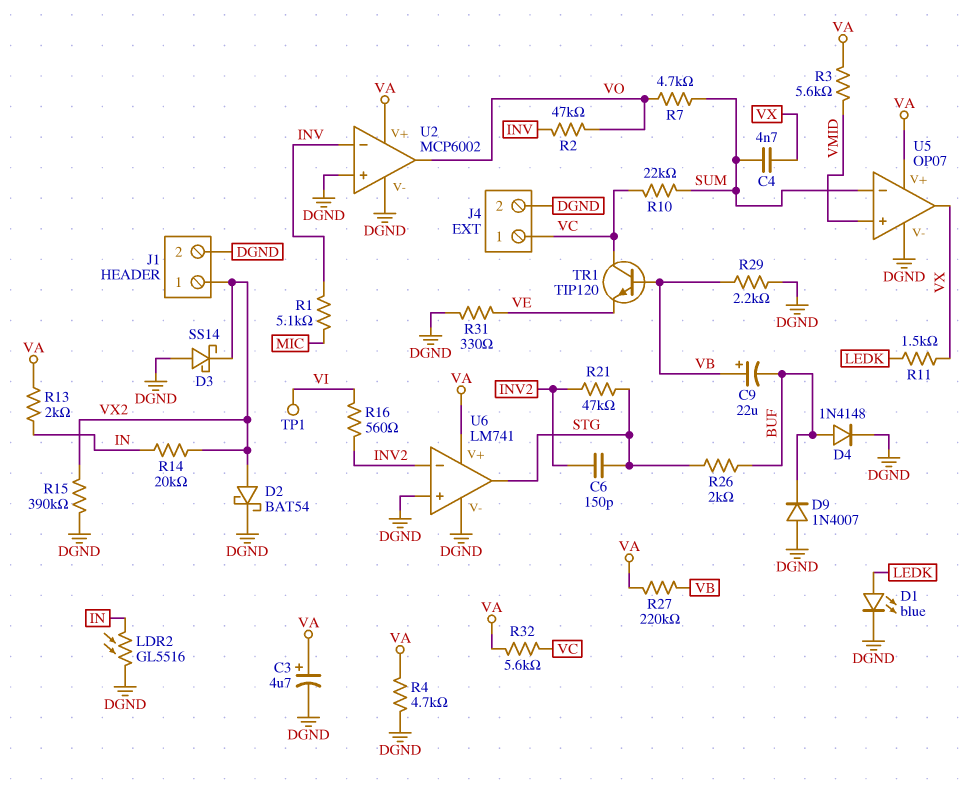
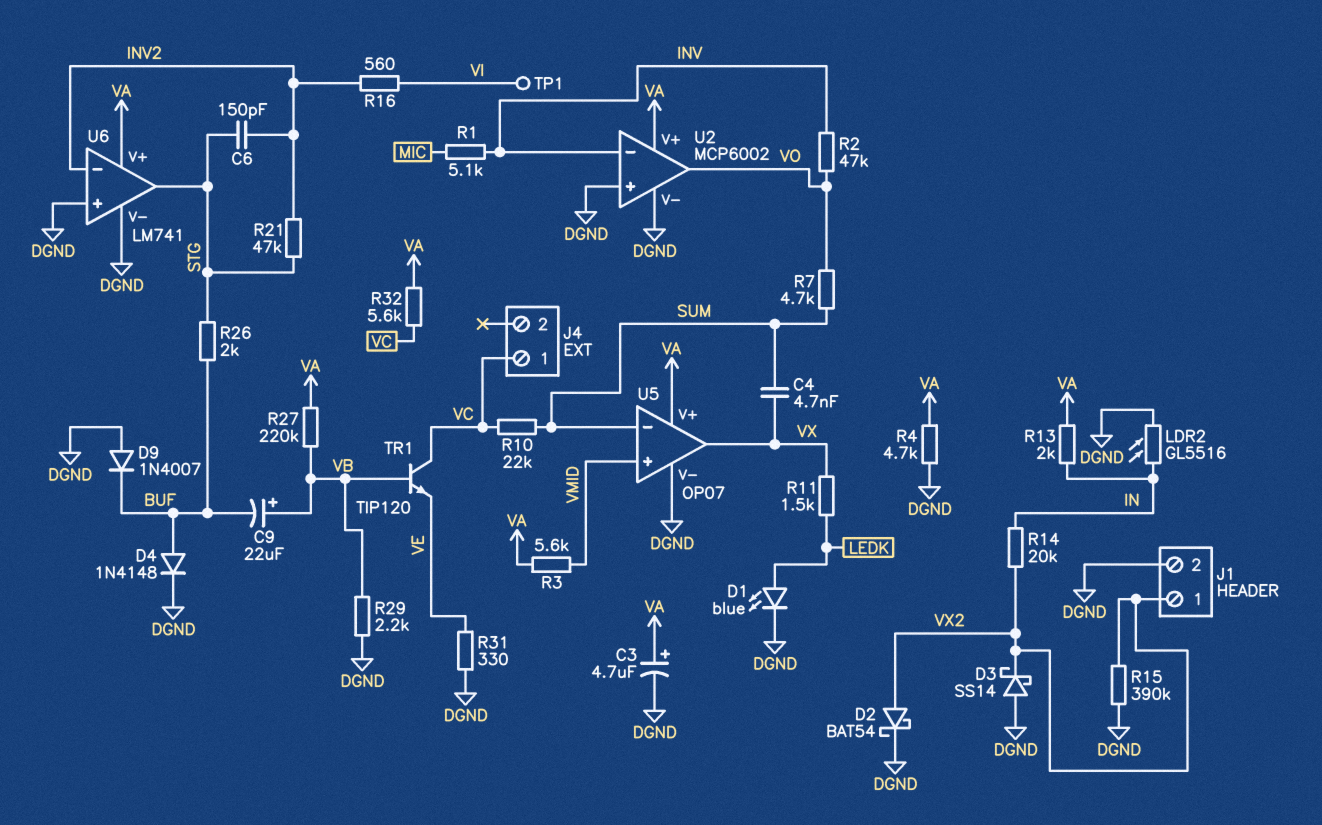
J4 pin 2: DGND -> none

